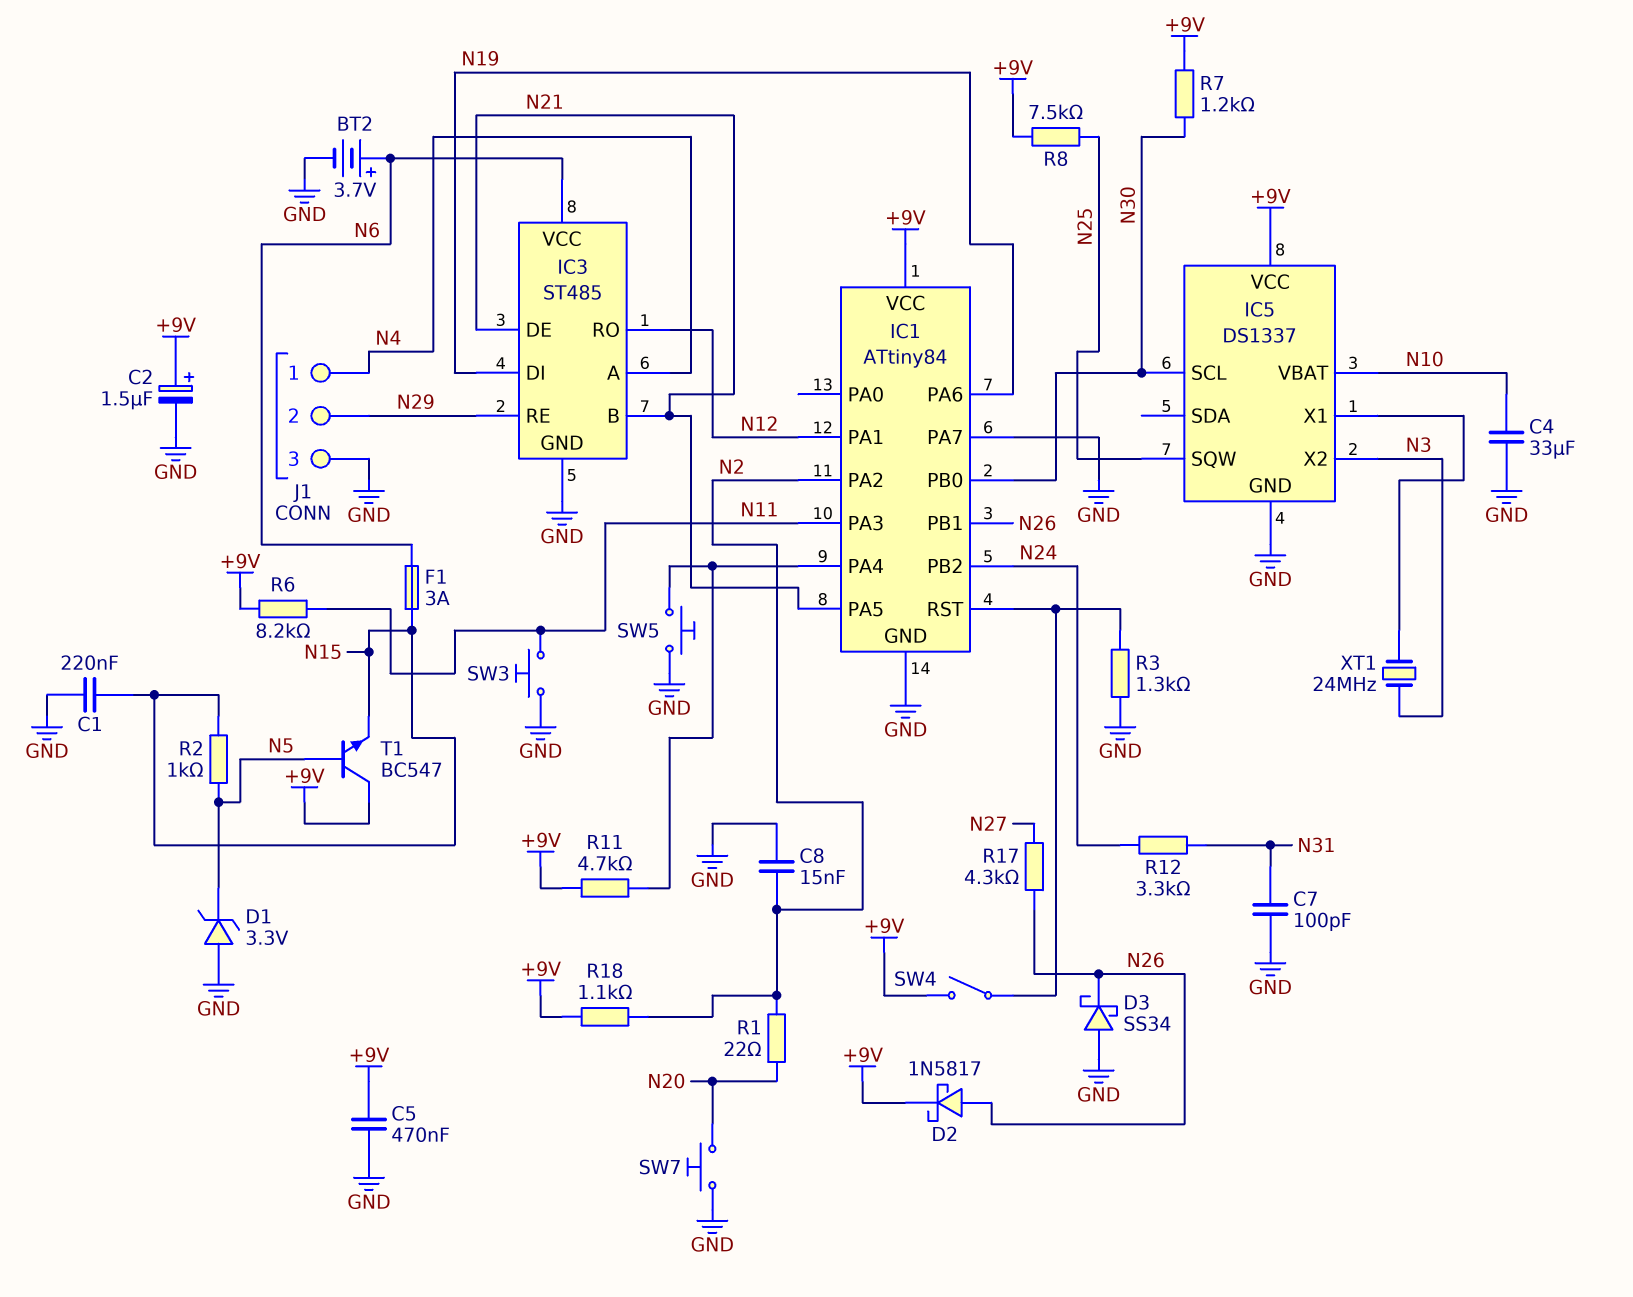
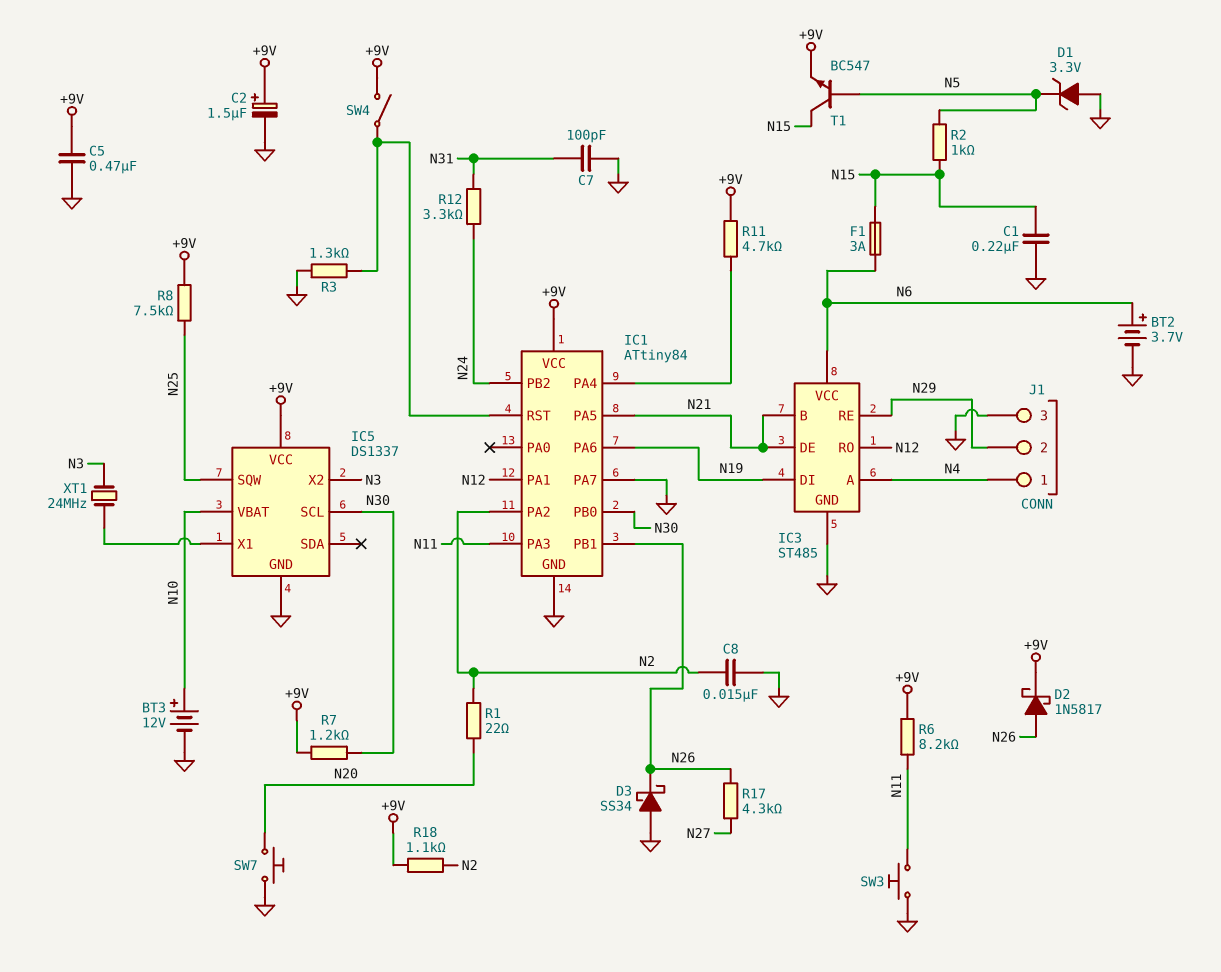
BT3: none -> 12V (plus N10, minus GND)
C4: 33uF (GND, N10) -> none
SW5: button (GND, IC1/PA4) -> none
T1: NPN BC547 (B N5, C +9V, E N15) -> NPN BC547 (B N5, C N15, E +9V)

